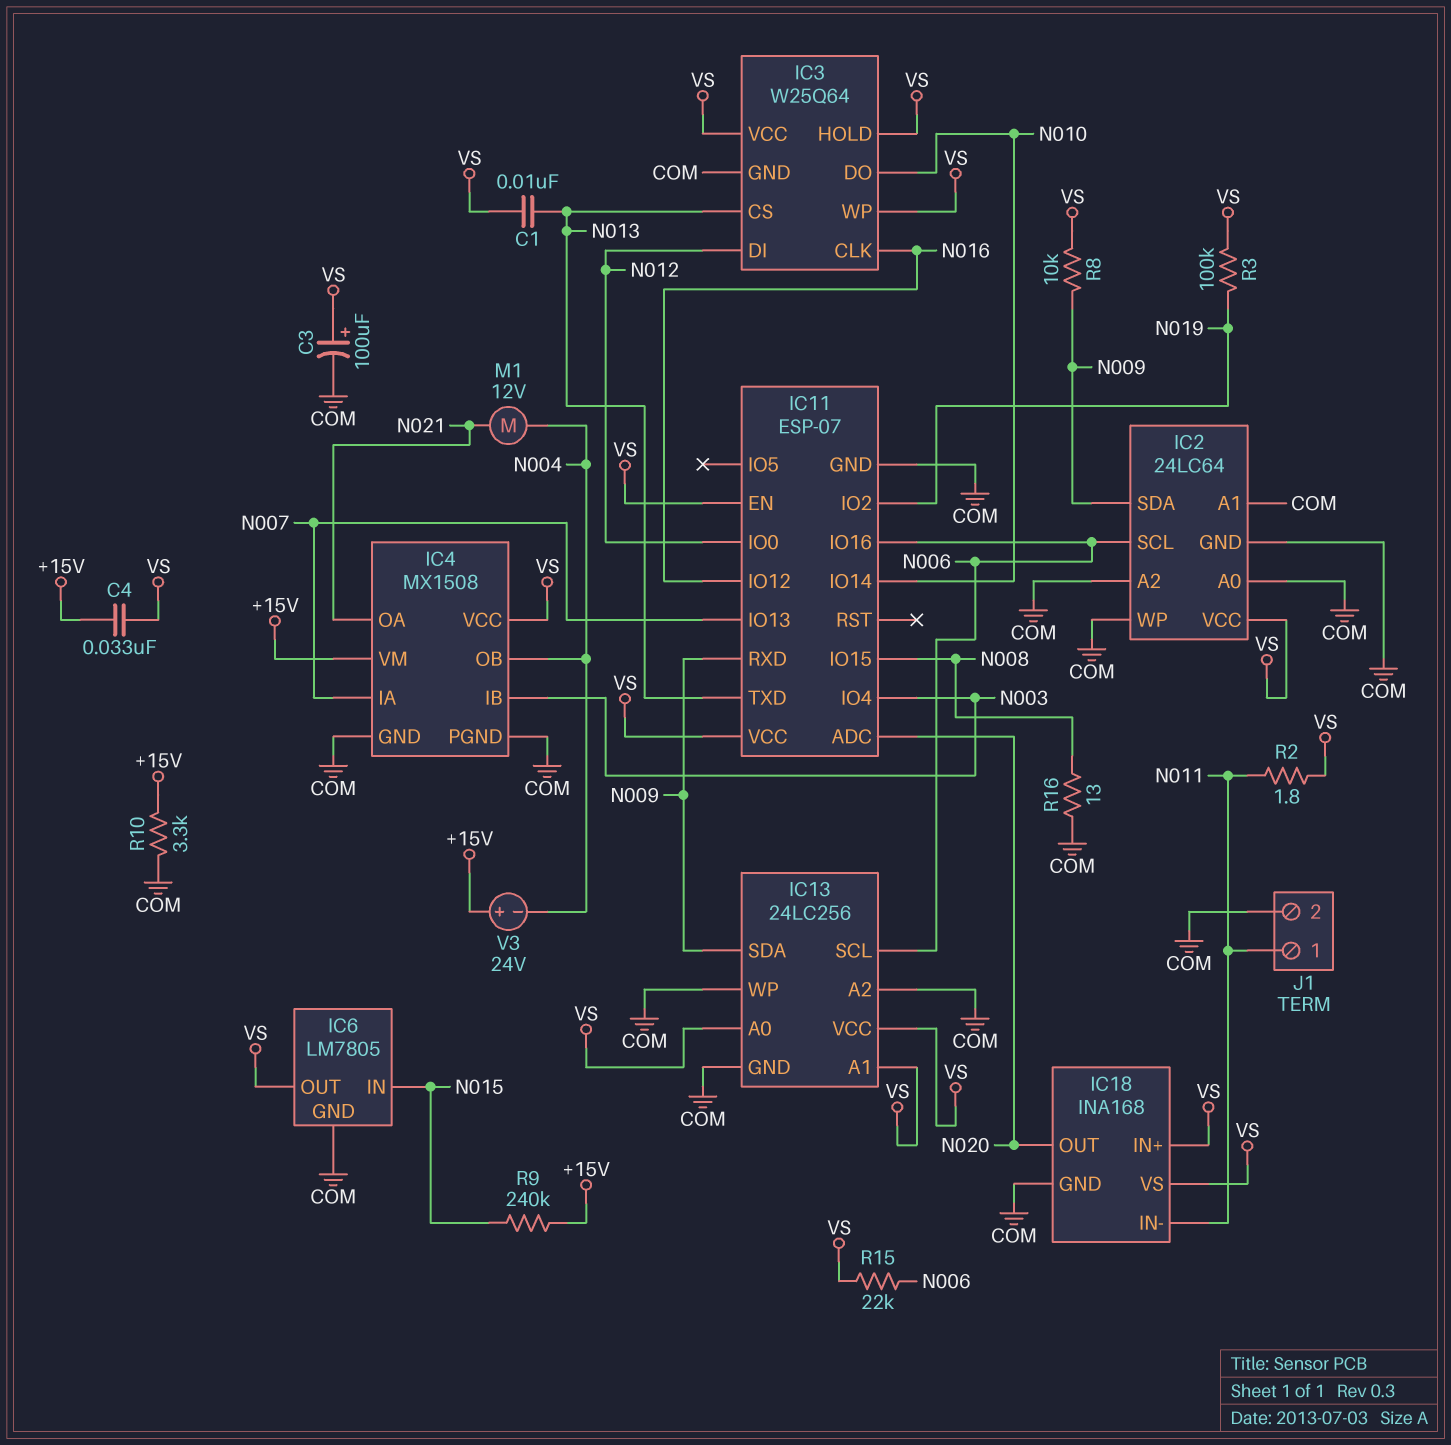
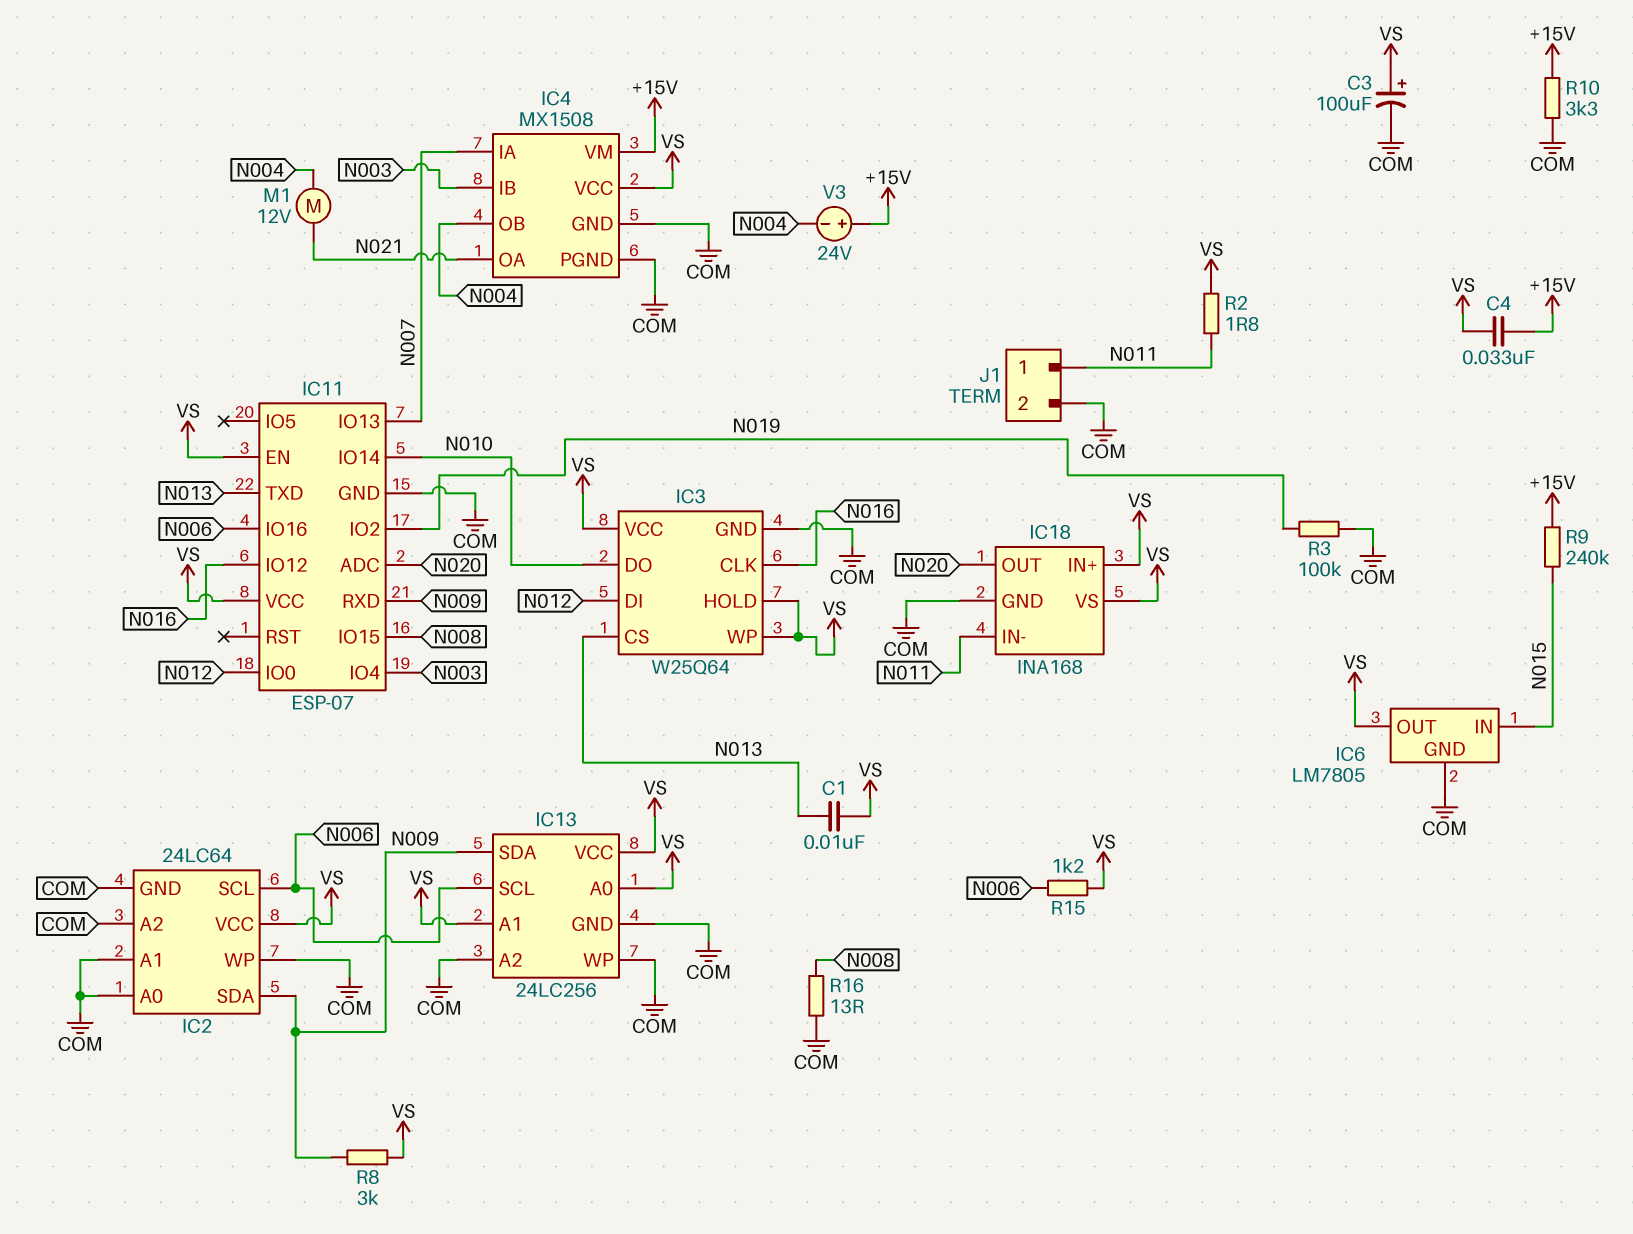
R3: 100k (N019, VS) -> 100k (COM, N019)
R8: 10k (N009, VS) -> 3k (N009, VS)
R15: 22k (N006, VS) -> 1.2k (N006, VS)

